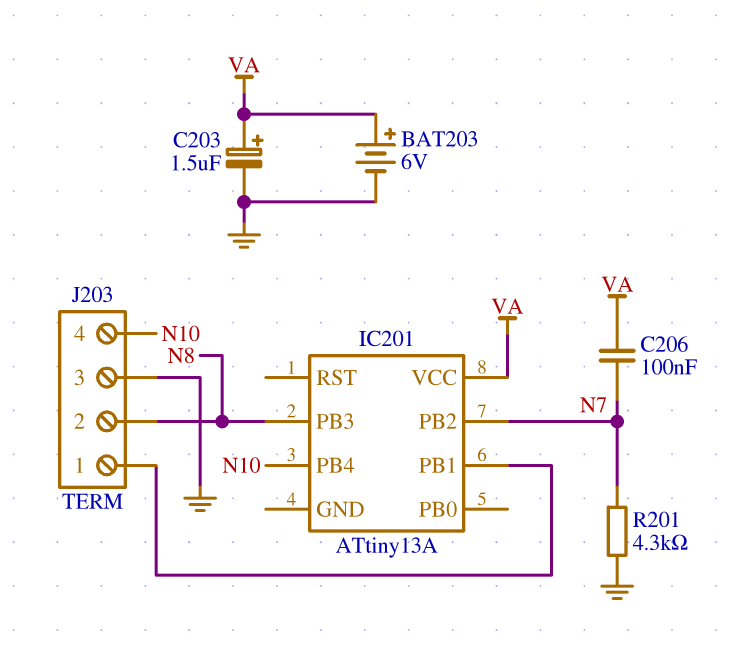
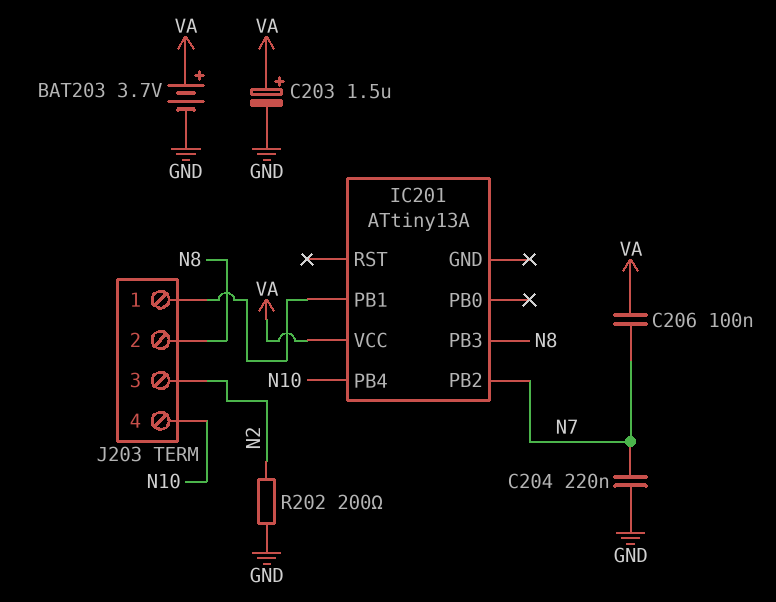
BAT203: 6V (plus VA, minus GND) -> 3.7V (plus VA, minus GND)
C204: none -> 220nF (GND, N7)
J203 pin 3: GND -> N2
R201: 4.3k (GND, N7) -> none
R202: none -> 200 (GND, N2)

